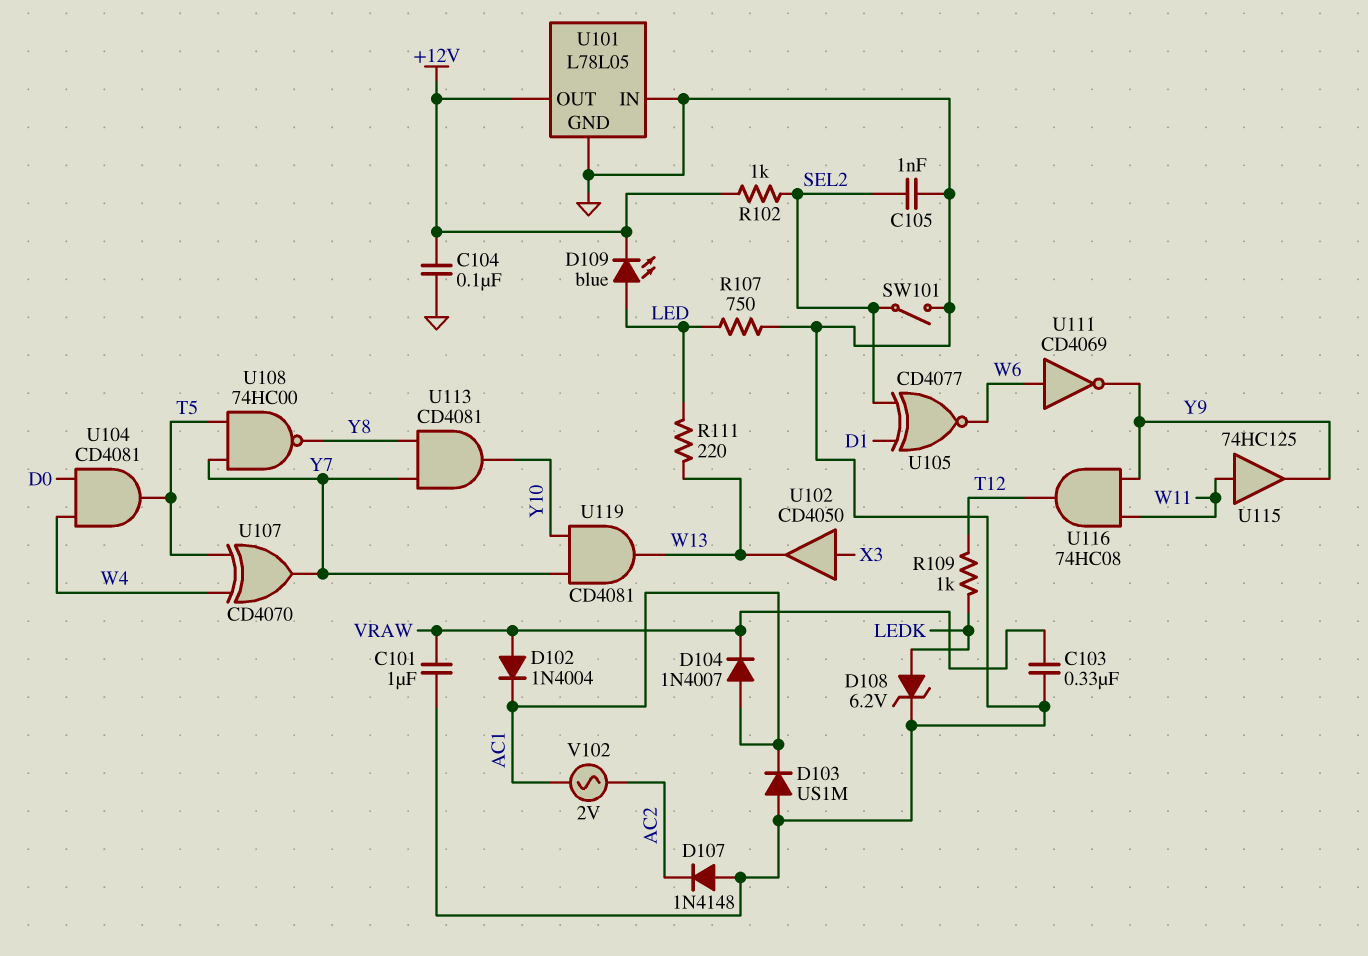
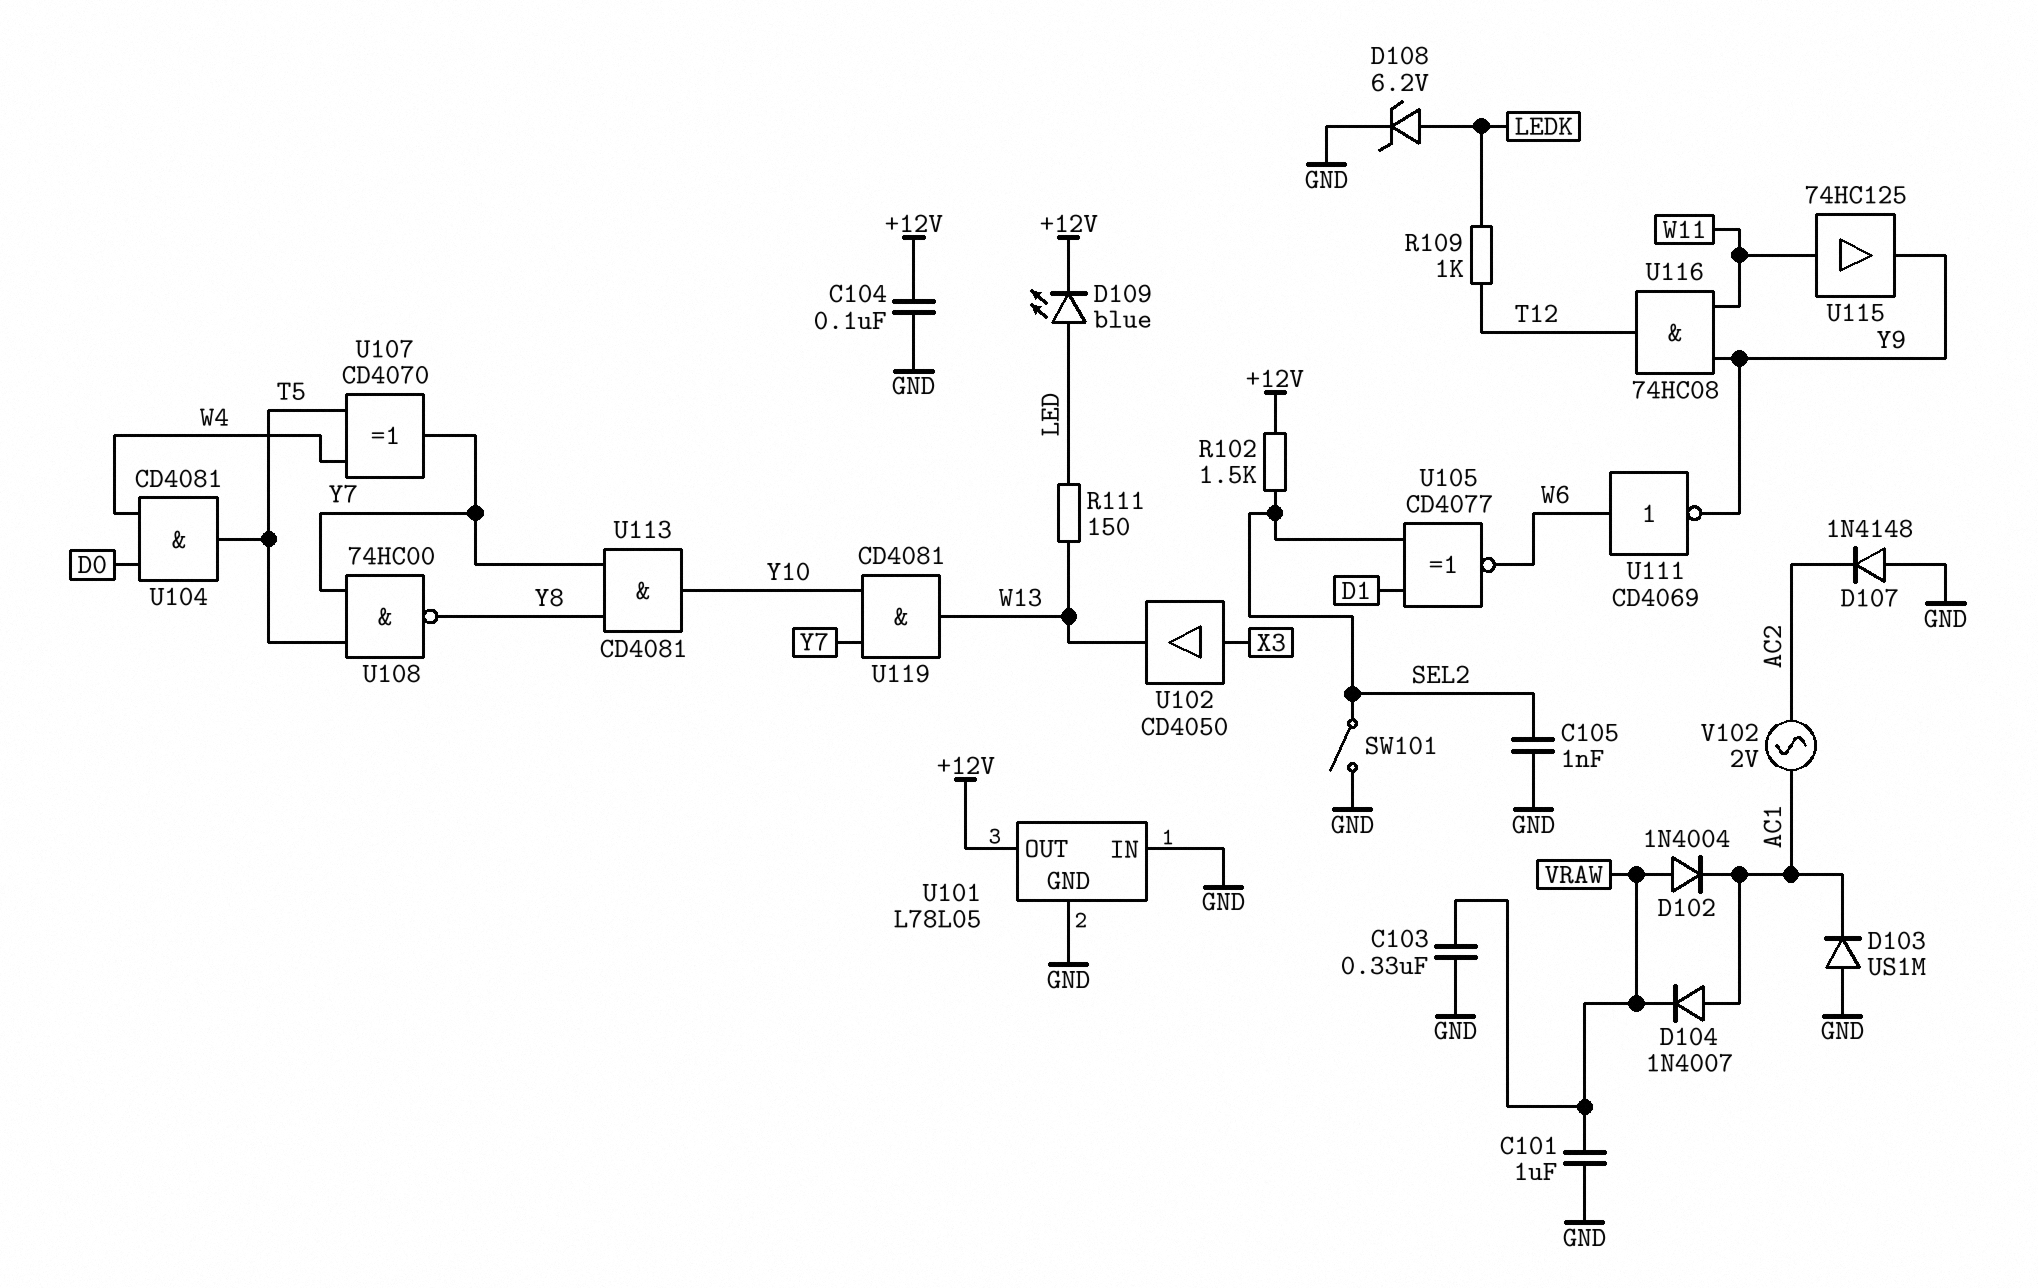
R102: 1k (+12V, SEL2) -> 1.5k (+12V, SEL2)
R107: 750 (GND, LED) -> none
R111: 220 (LED, W13) -> 150 (LED, W13)

